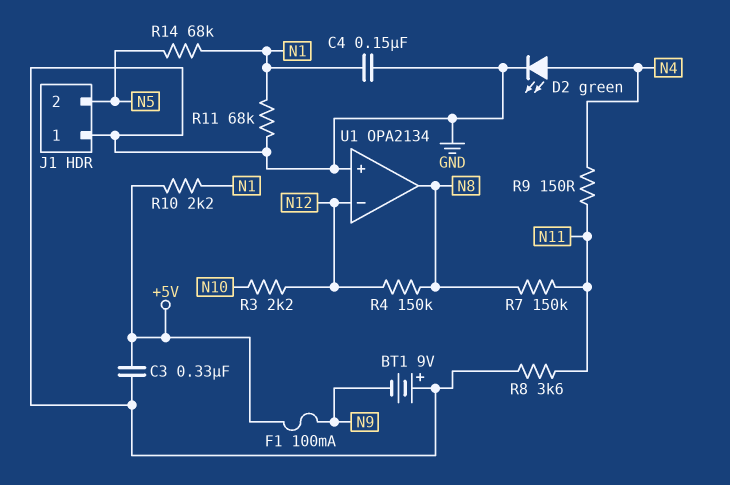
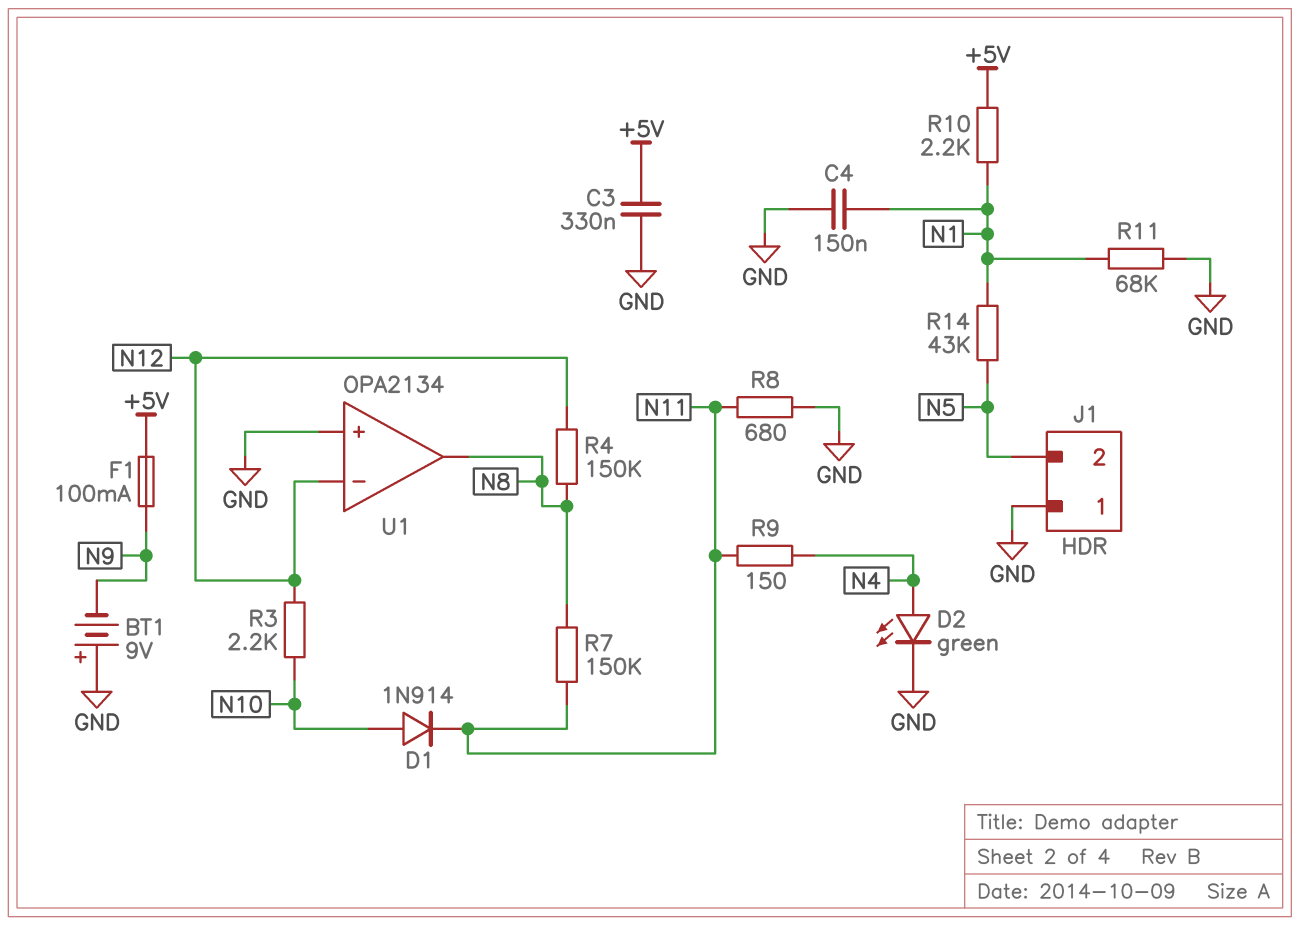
D1: none -> diode 1N914 (A N10, K N11)
R8: 3.6k (GND, N11) -> 680 (GND, N11)
R14: 68k (N1, N5) -> 43k (N1, N5)

